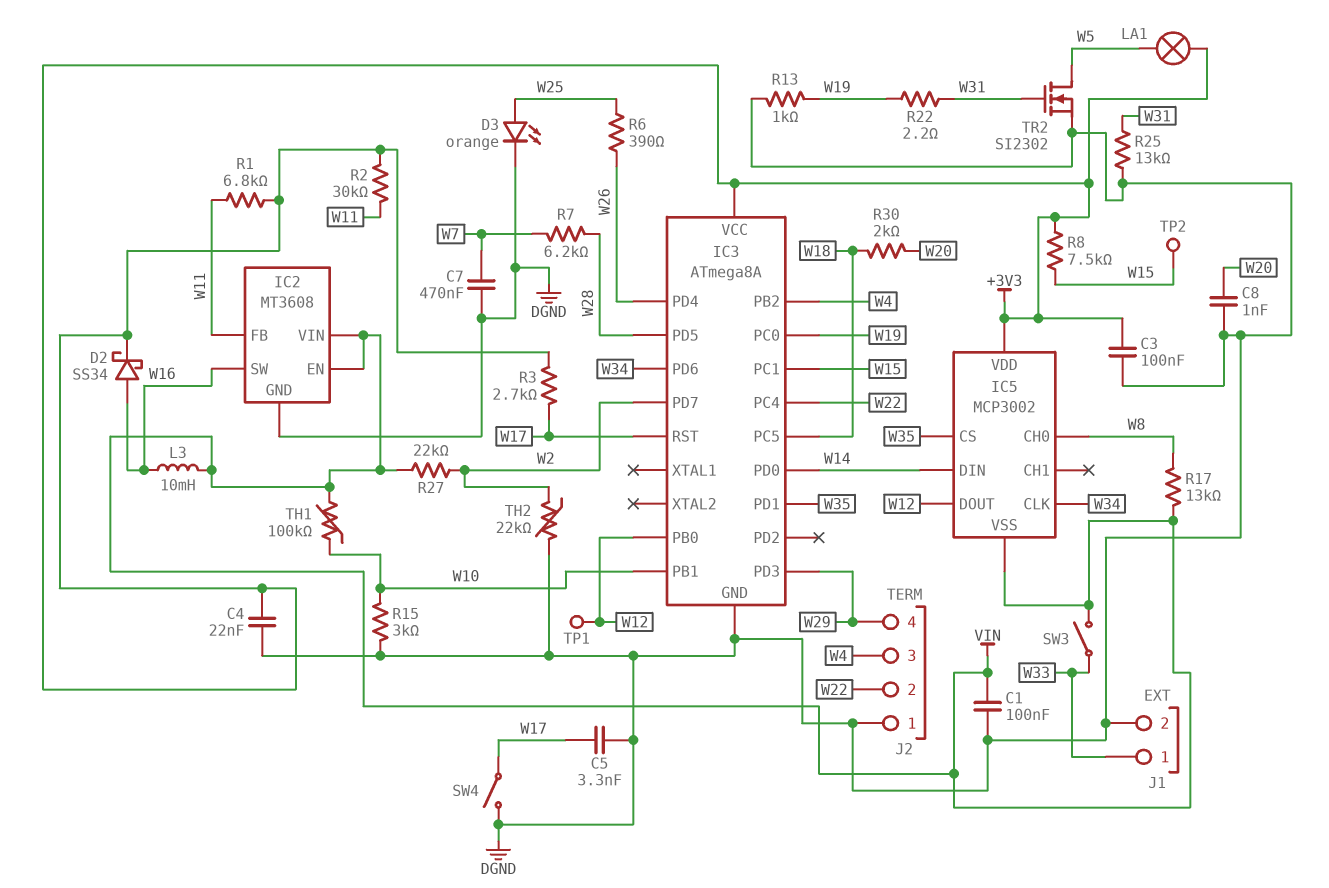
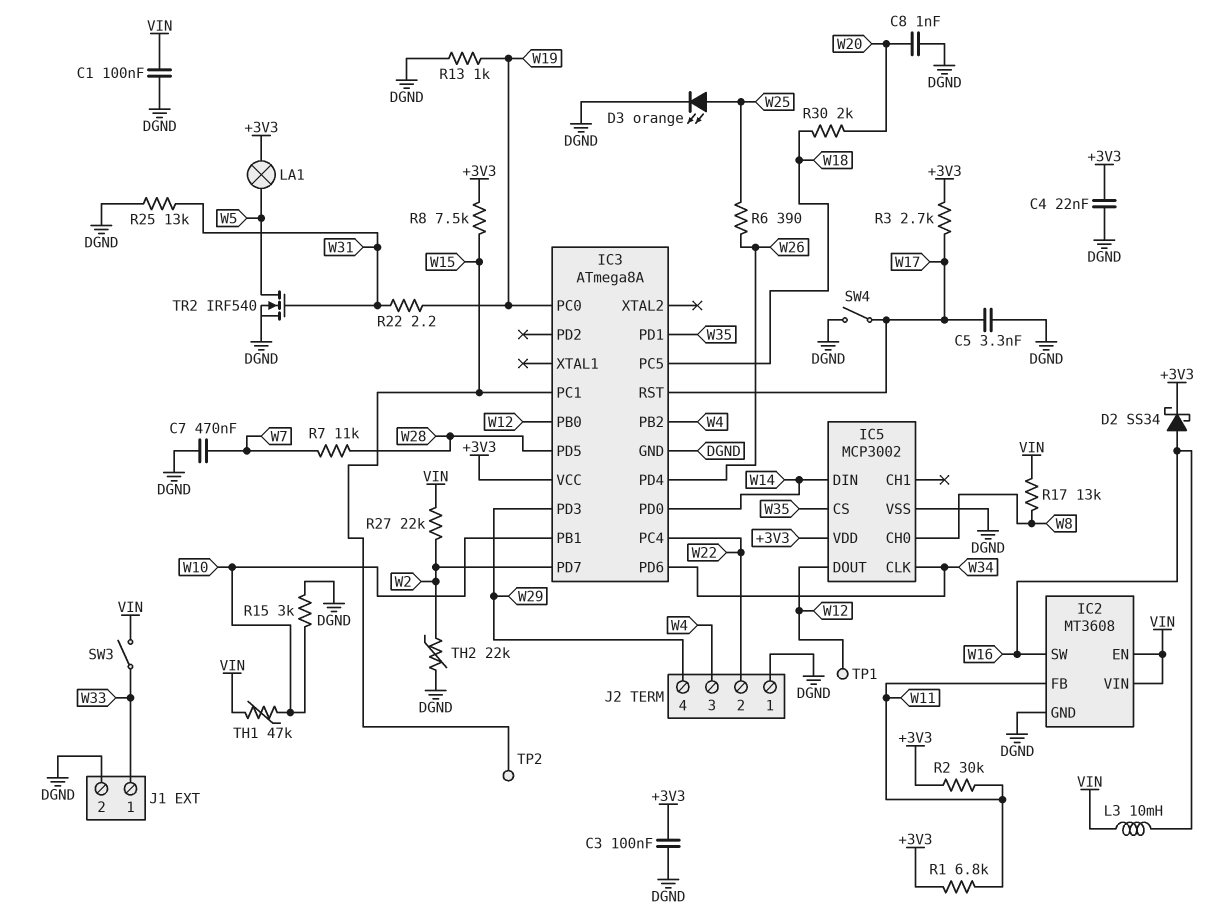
IC5 pin VSS: VIN -> DGND
R7: 6.2k (W7, W28) -> 11k (W7, W28)
TH1: 100k (VIN, W10) -> 47k (VIN, W10)
TR2: NMOS SI2302 (G W31, D W5, S DGND) -> NMOS IRF540 (G W31, D W5, S DGND)

